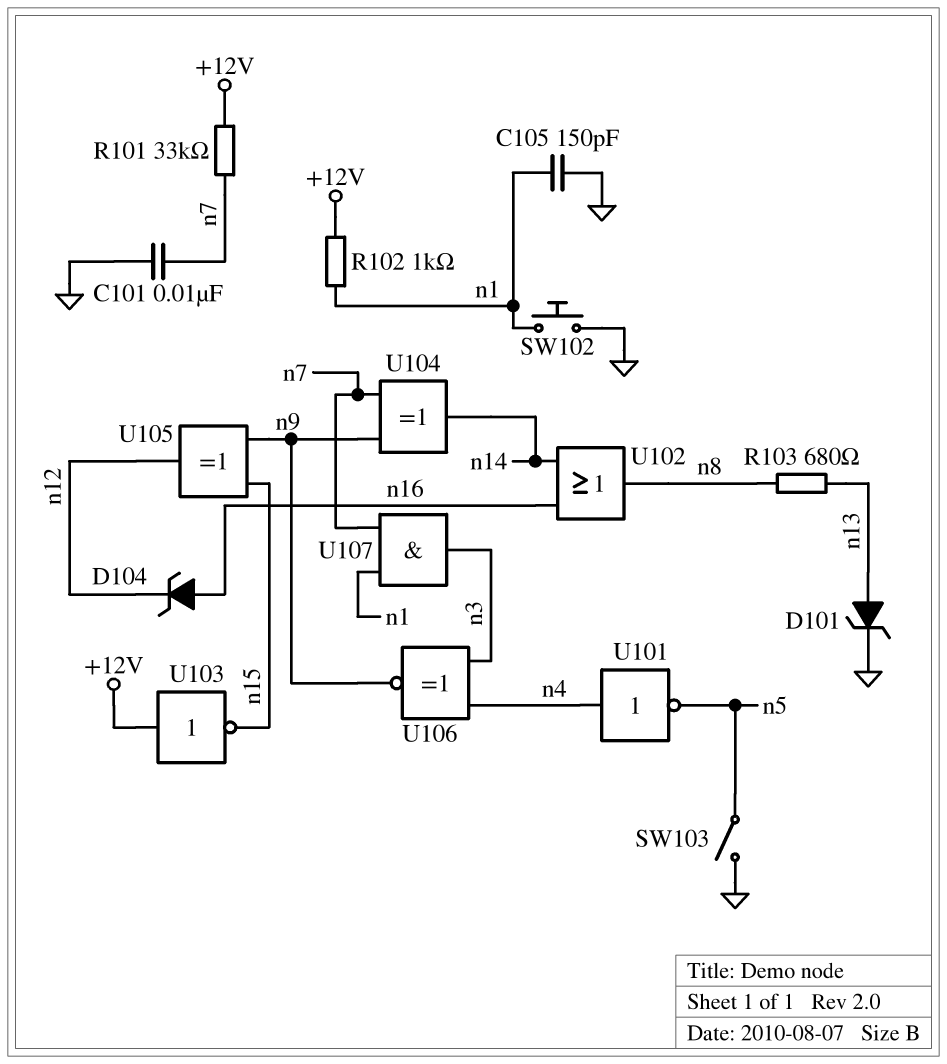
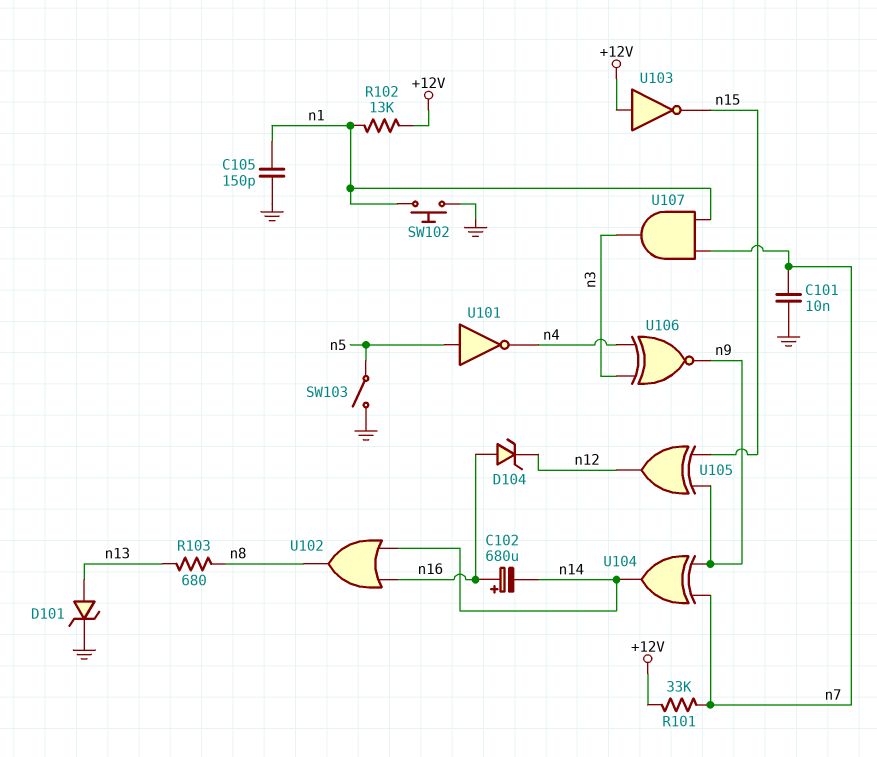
C102: none -> 680uF (plus n16, minus n14)
R102: 1k (+12V, n1) -> 13k (+12V, n1)
U101: NOT (in n4, out n5) -> NOT (in n5, out n4)

